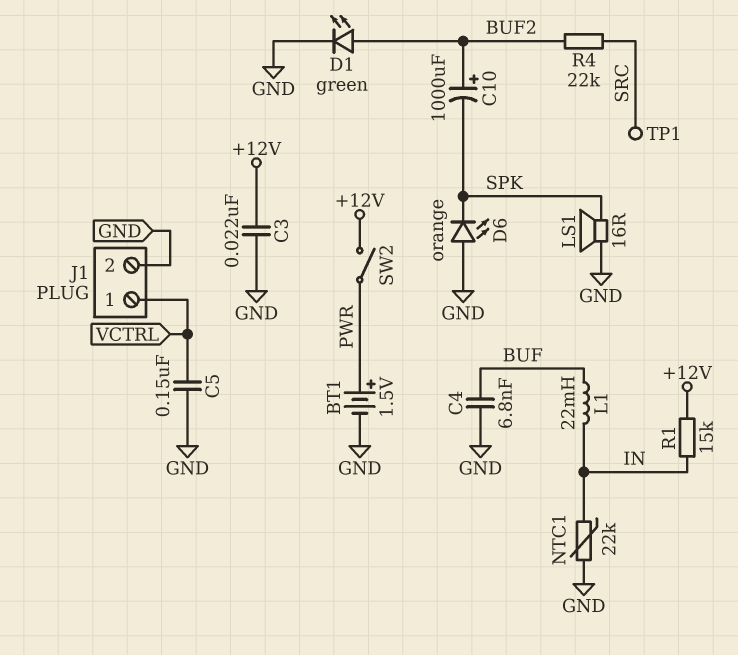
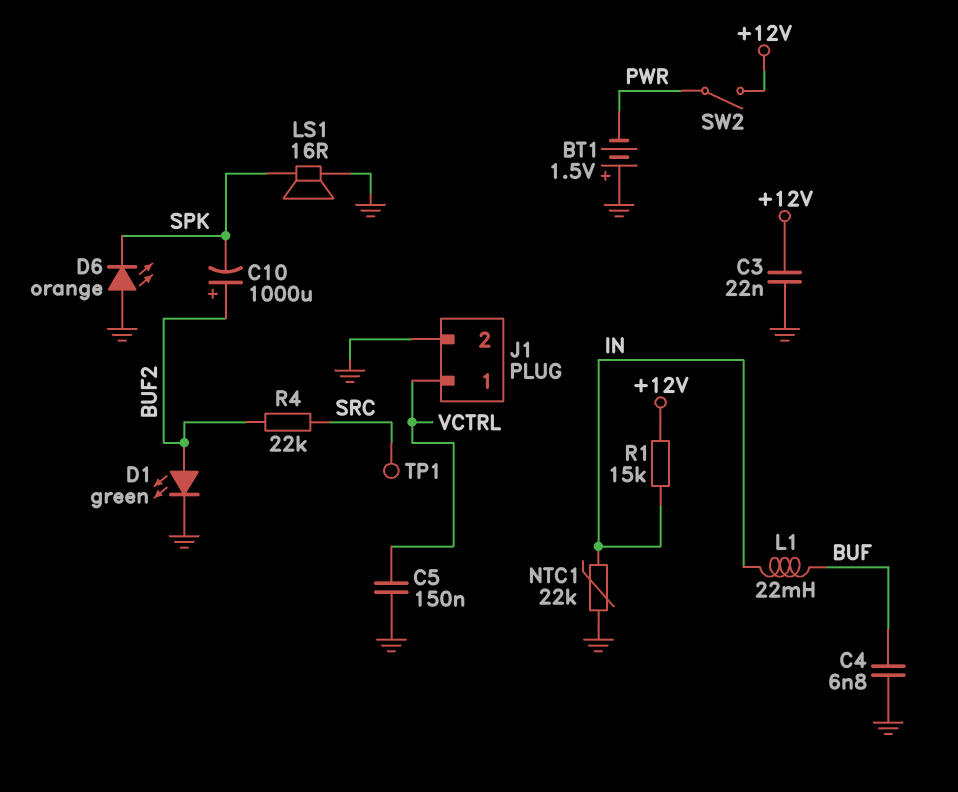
BT1: 1.5V (plus PWR, minus GND) -> 1.5V (plus GND, minus PWR)

